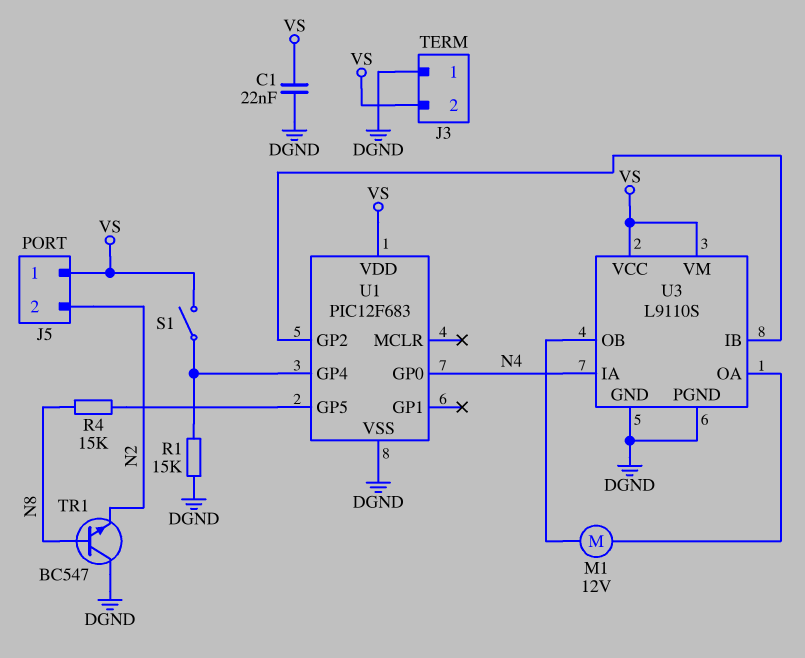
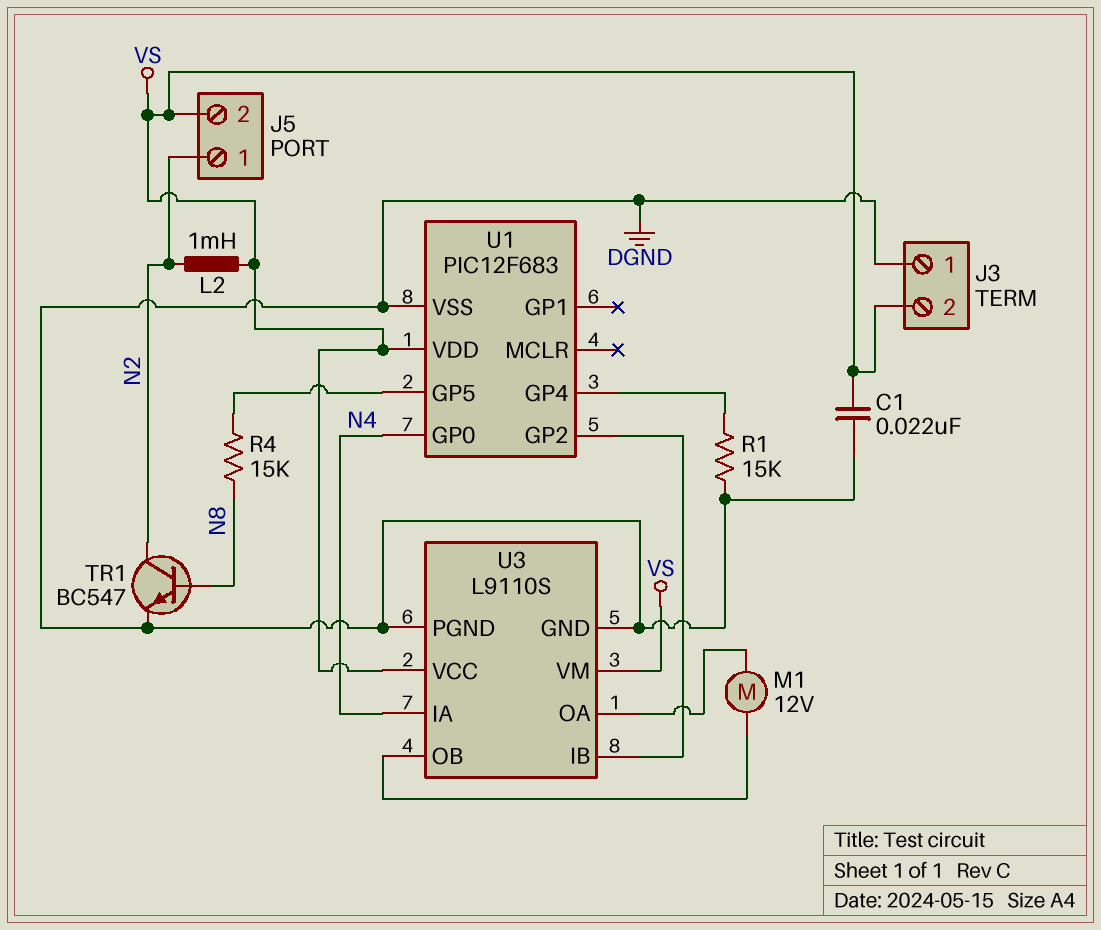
J5 pin 1: VS -> N2
J5 pin 2: N2 -> VS
L2: none -> 1mH (N2, VS)
S1: switch (U1/GP4, VS) -> none
TR1: NPN BC547 (B N8, C DGND, E N2) -> NPN BC547 (B N8, C N2, E DGND)

